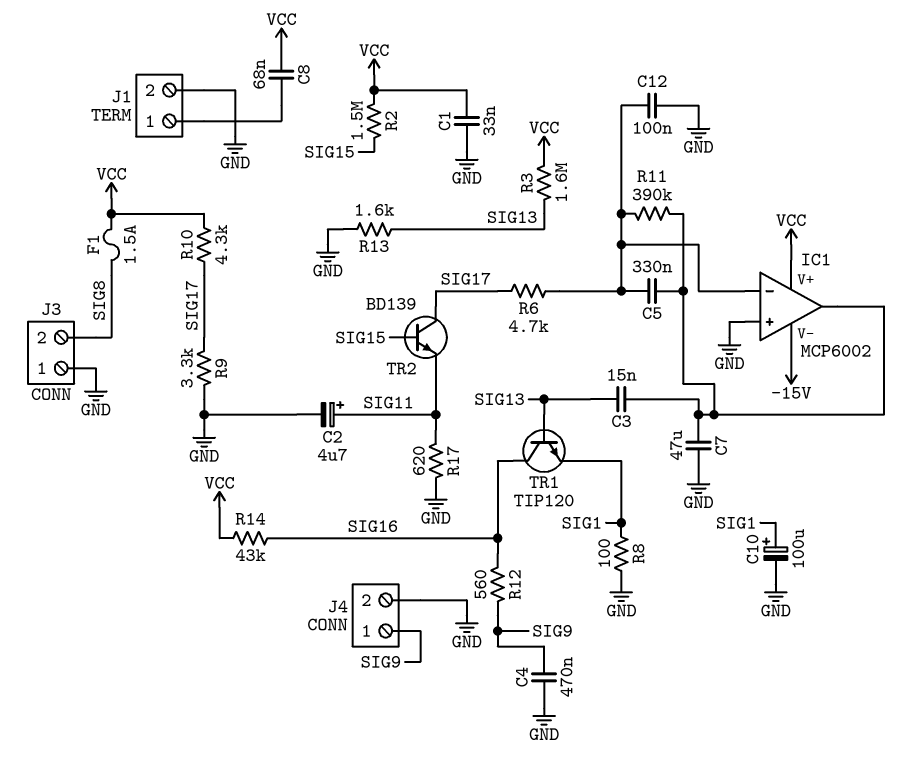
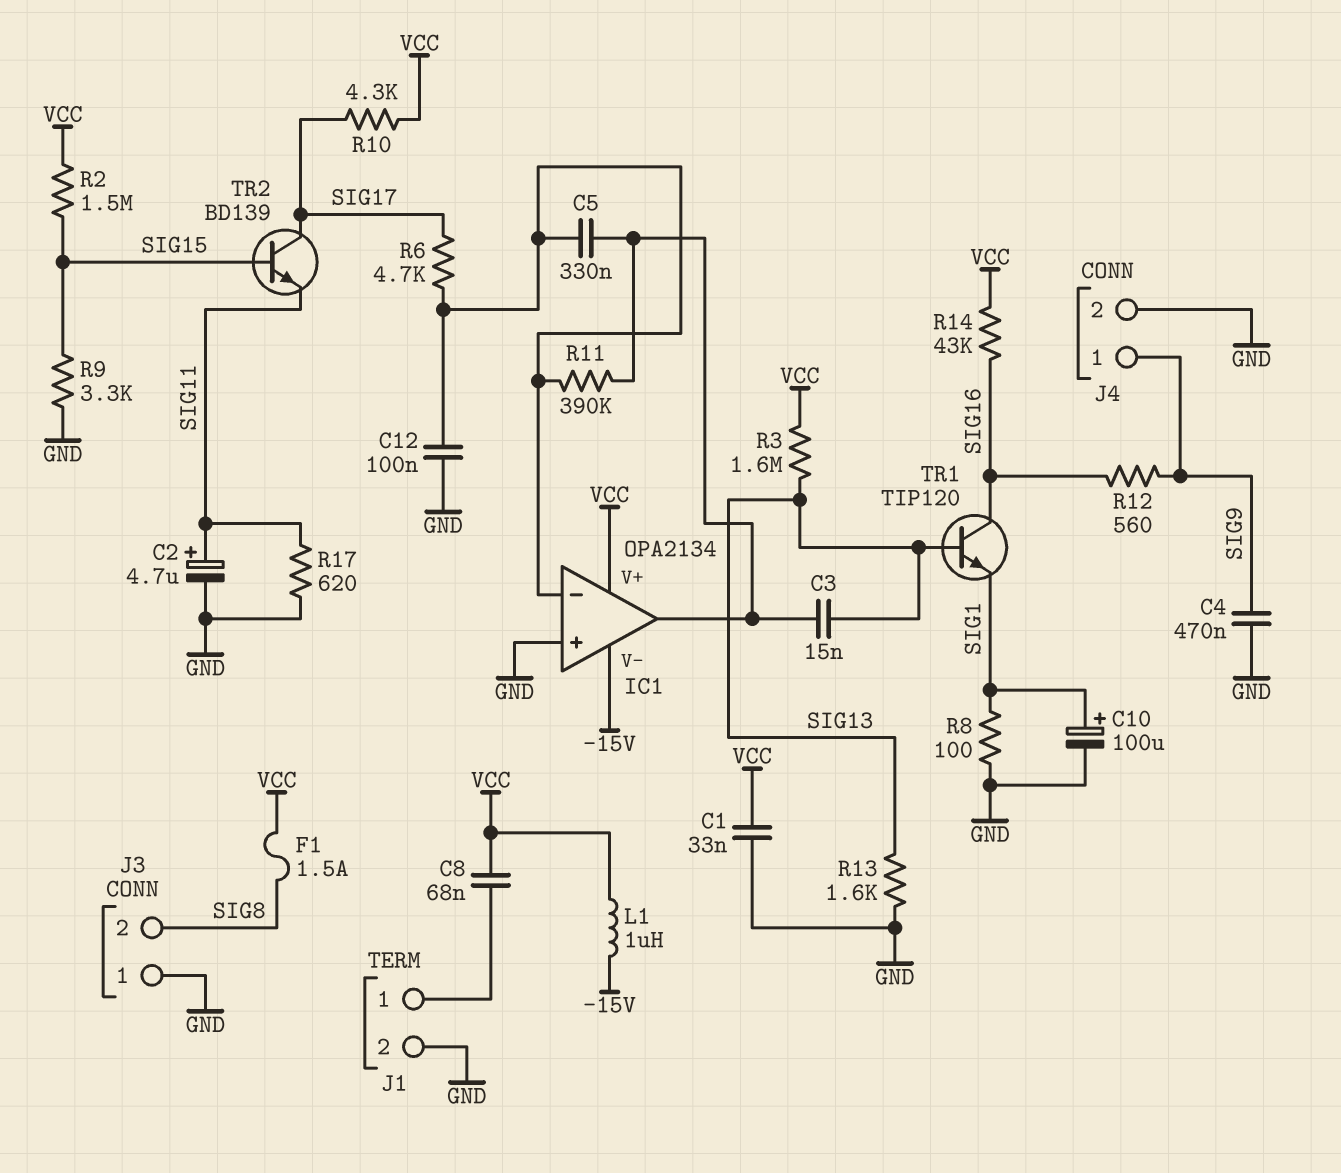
C7: 47uF (GND, IC1/out) -> none
IC1: MCP6002 -> OPA2134
L1: none -> 1uH (-15V, VCC)
R9: 3.3k (GND, SIG17) -> 3.3k (GND, SIG15)

